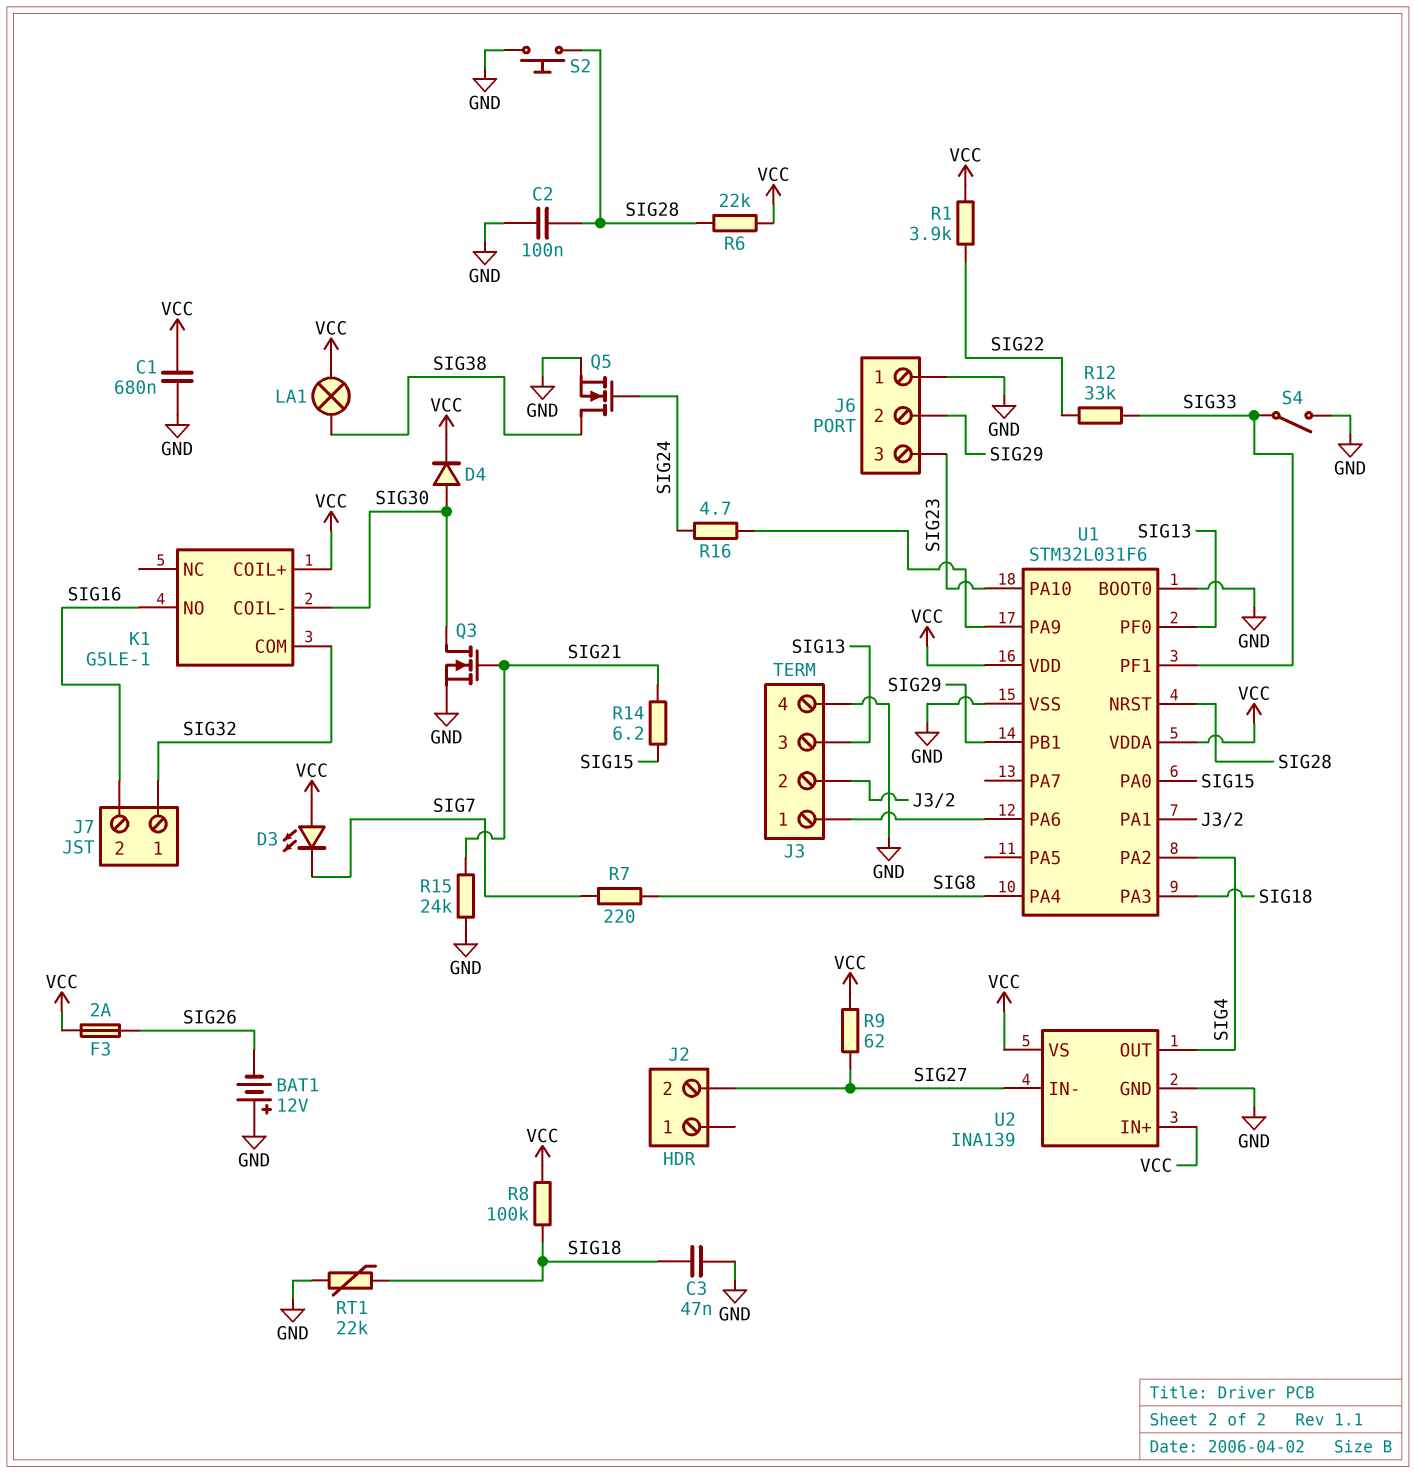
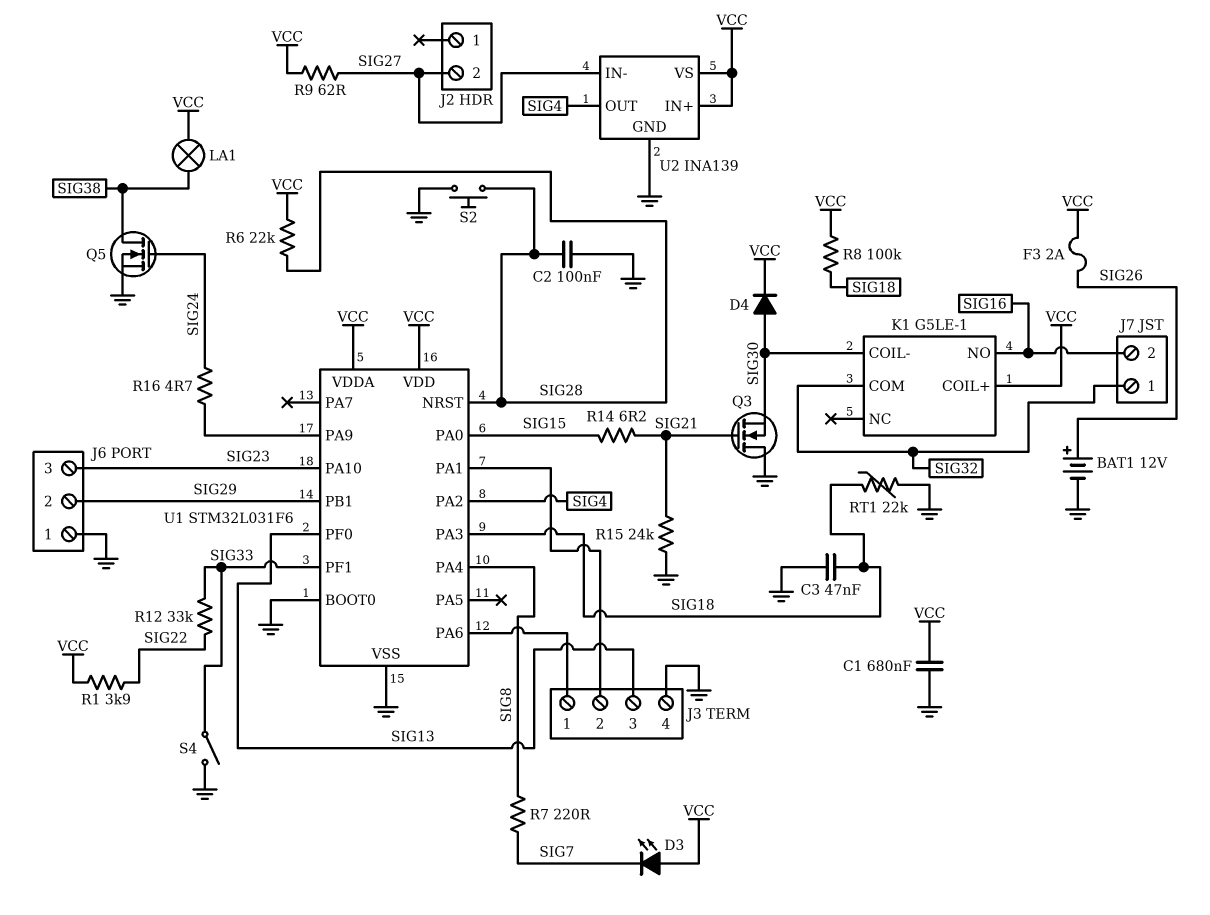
BAT1: 12V (plus GND, minus SIG26) -> 12V (plus SIG26, minus GND)
Q3: NMOS (G SIG21, D SIG30, S GND) -> NMOS (G SIG21, D GND, S SIG30)

